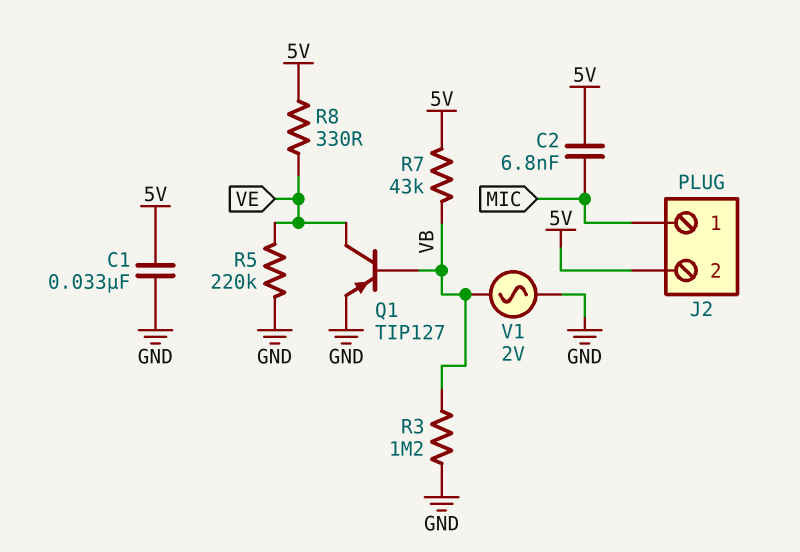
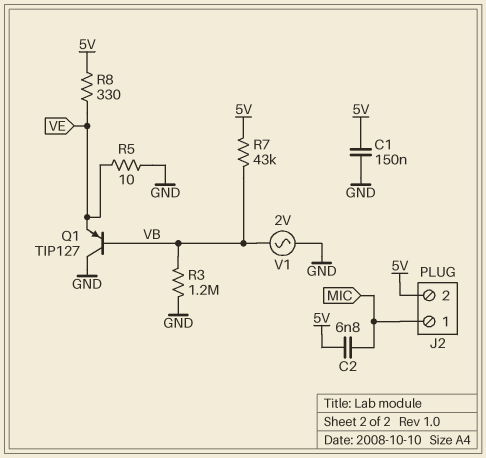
C1: 33nF (5V, GND) -> 150nF (5V, GND)
Q1: PNP TIP127 (B VB, C VE, E GND) -> PNP TIP127 (B VB, C GND, E VE)
R5: 220k (GND, VE) -> 10 (GND, VE)

